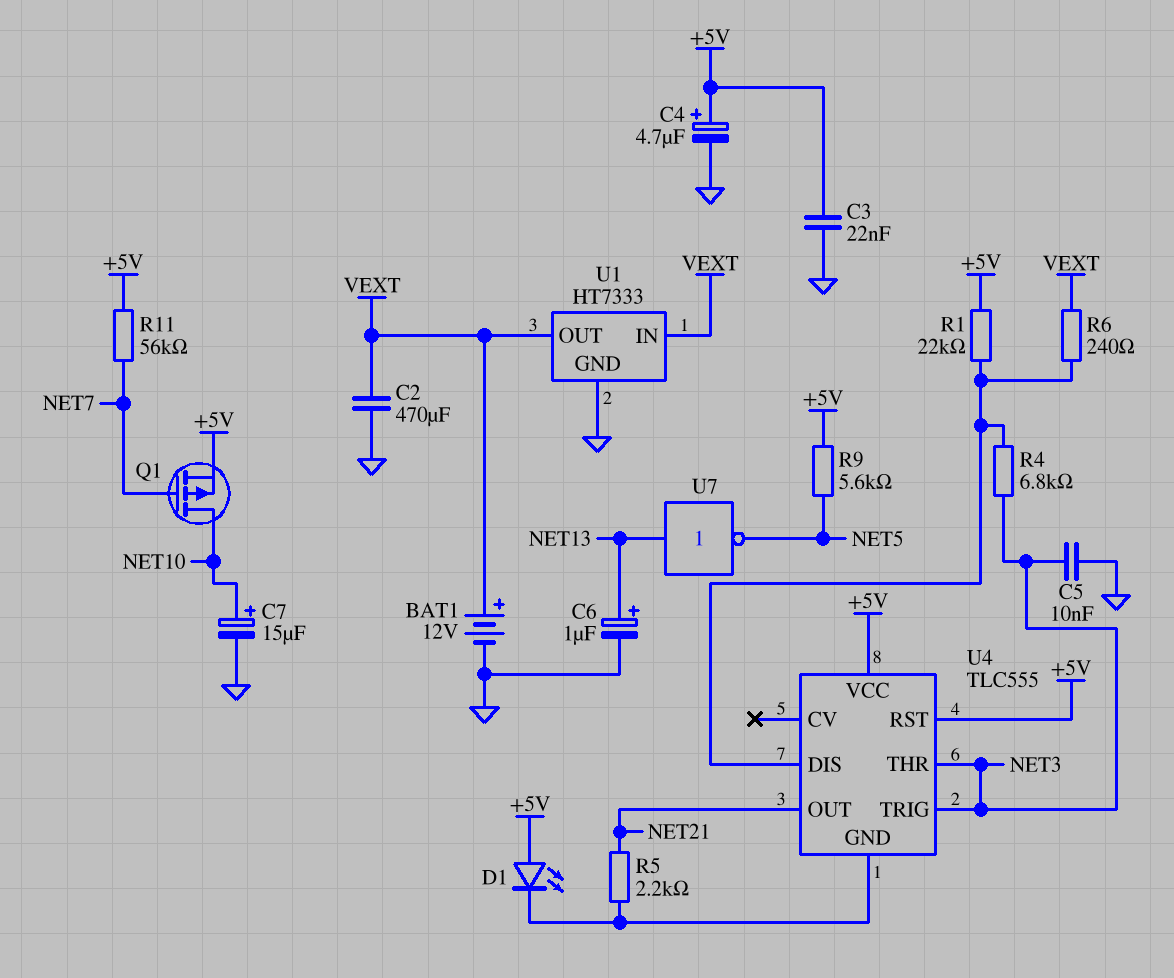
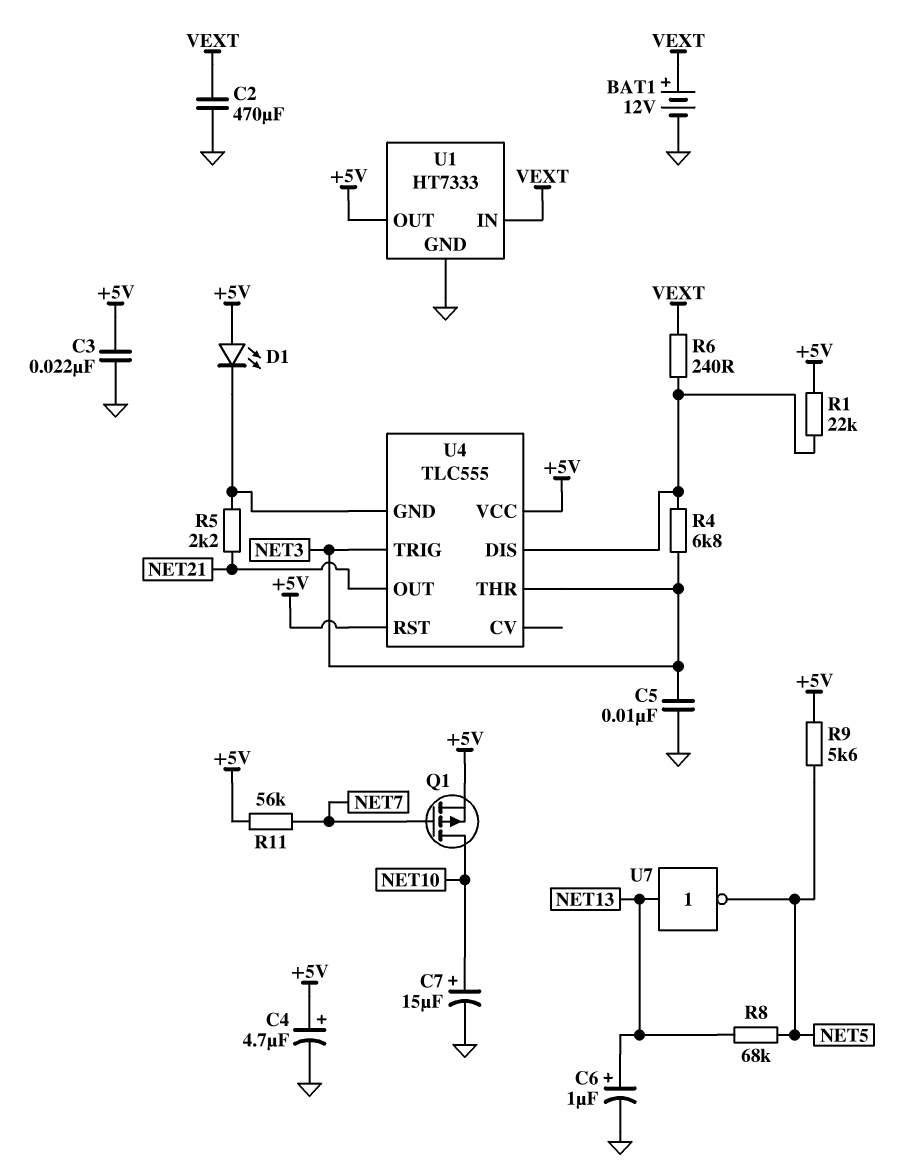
R8: none -> 68k (NET5, NET13)
U1 pin OUT: VEXT -> +5V

